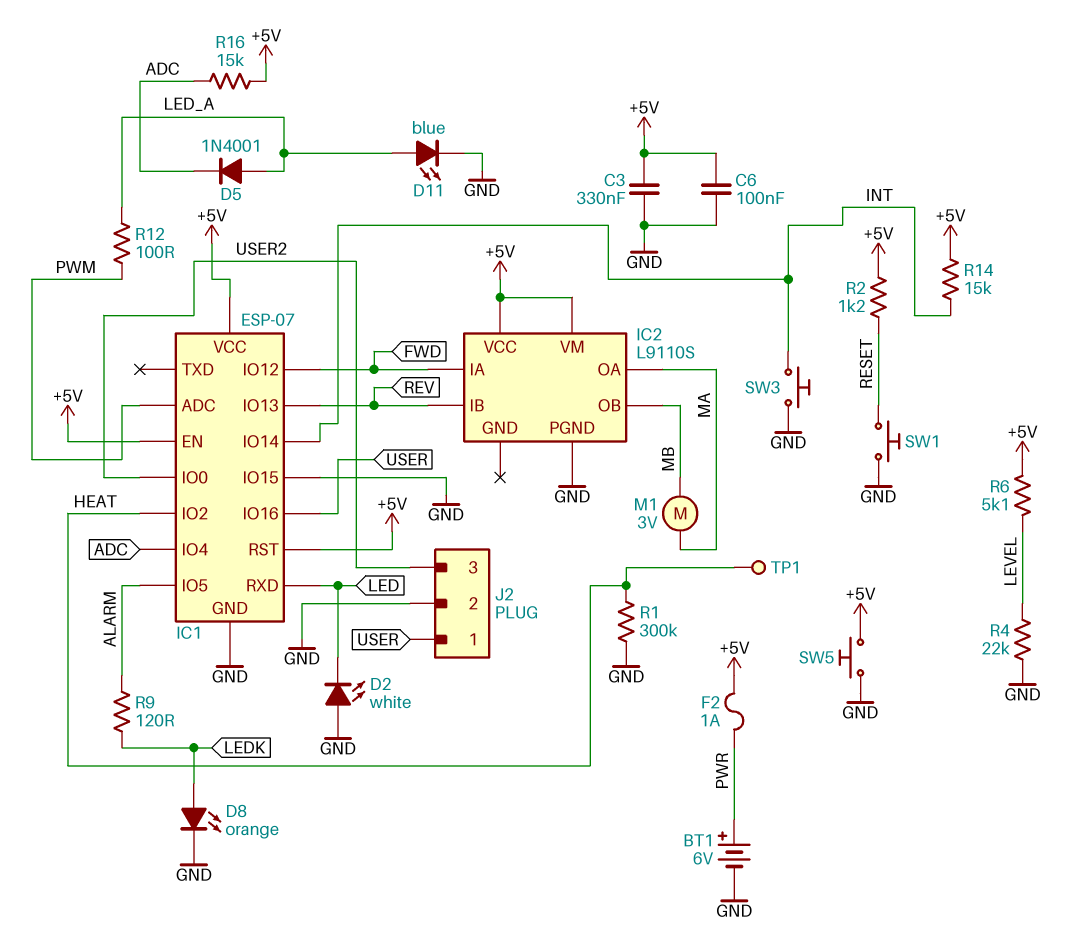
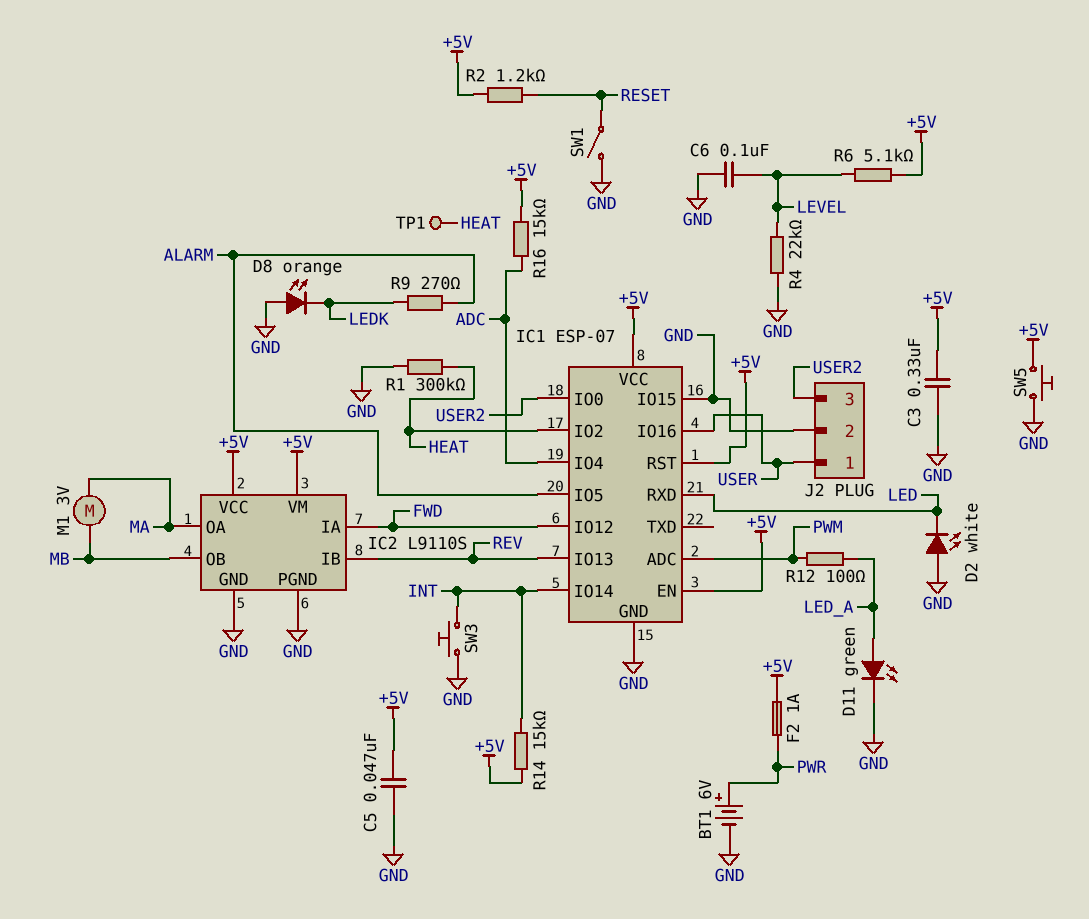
C5: none -> 47nF (+5V, GND)
C6: 100nF (+5V, GND) -> 100nF (GND, LEVEL)
D5: diode 1N4001 (A LED_A, K ADC) -> none
D8: LED orange (A LEDK, K GND) -> LED orange (A GND, K LEDK)
D11: LED blue (A LED_A, K GND) -> LED green (A LED_A, K GND)
IC2 pin GND: none -> GND
R9: 120 (ALARM, LEDK) -> 270 (ALARM, LEDK)
SW1: button (GND, RESET) -> switch (GND, RESET)

